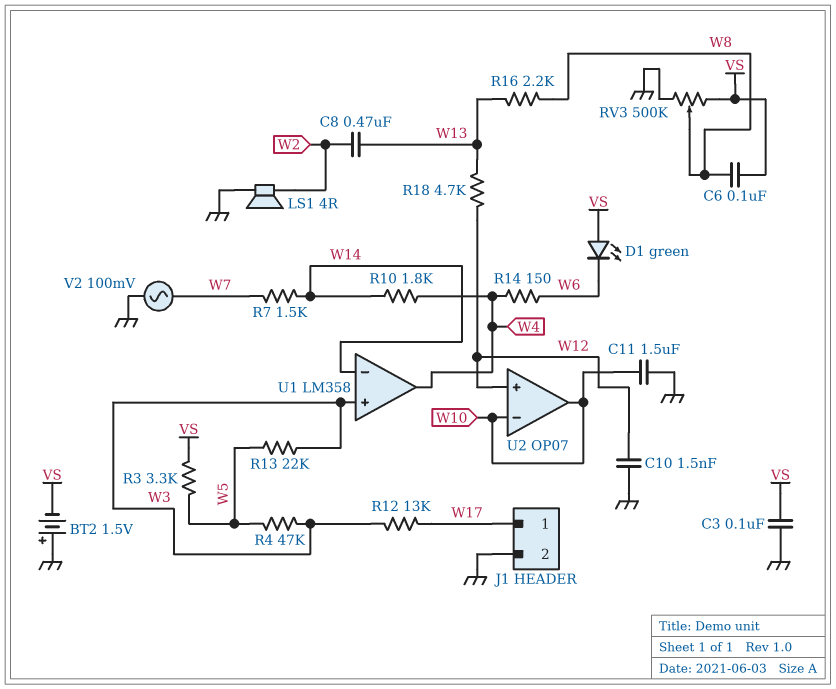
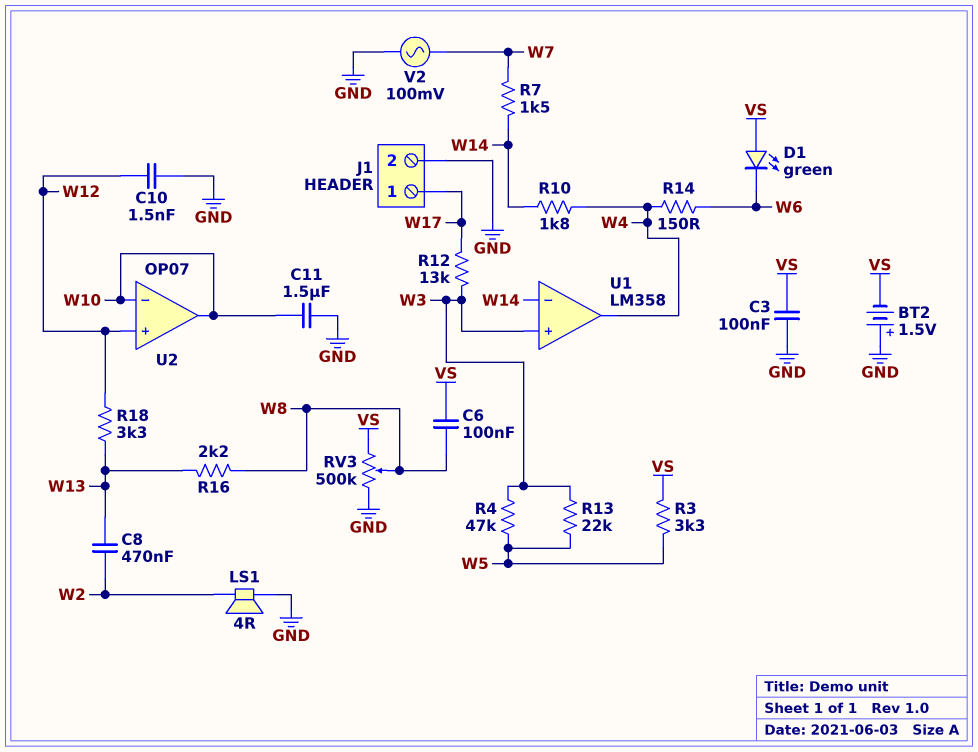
R18: 4.7k (W12, W13) -> 3.3k (W12, W13)

